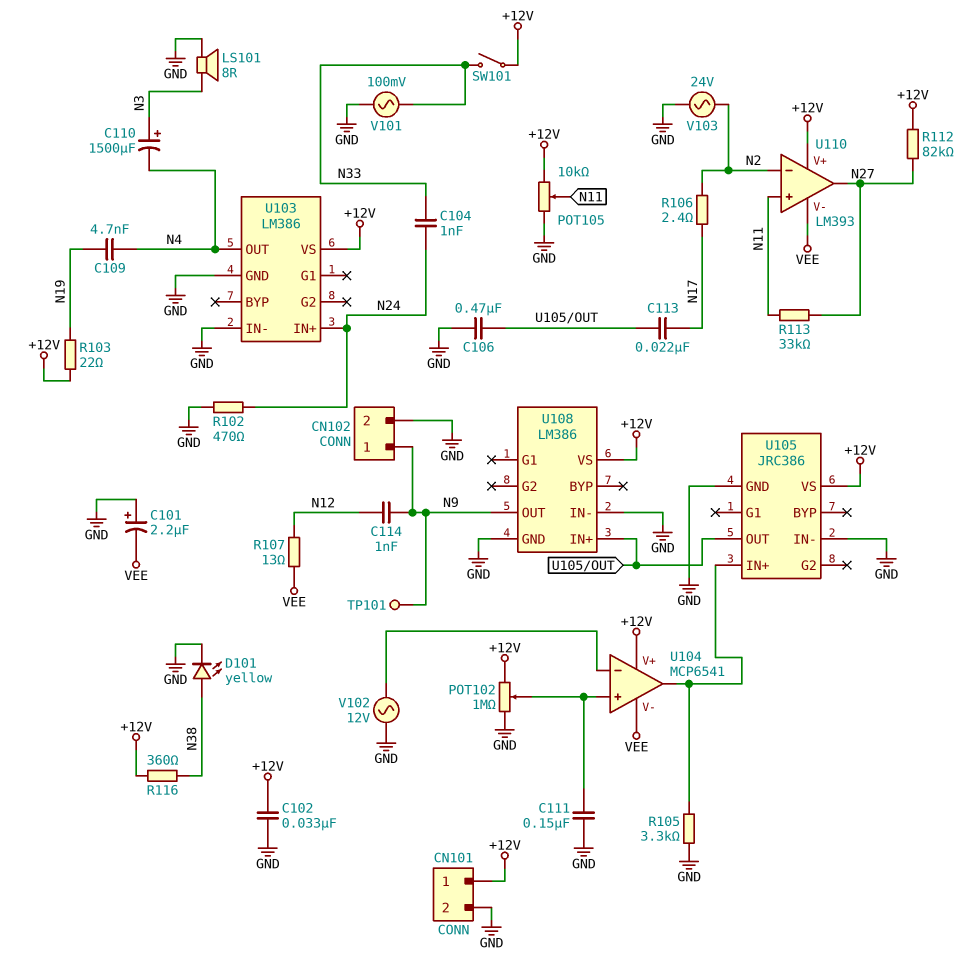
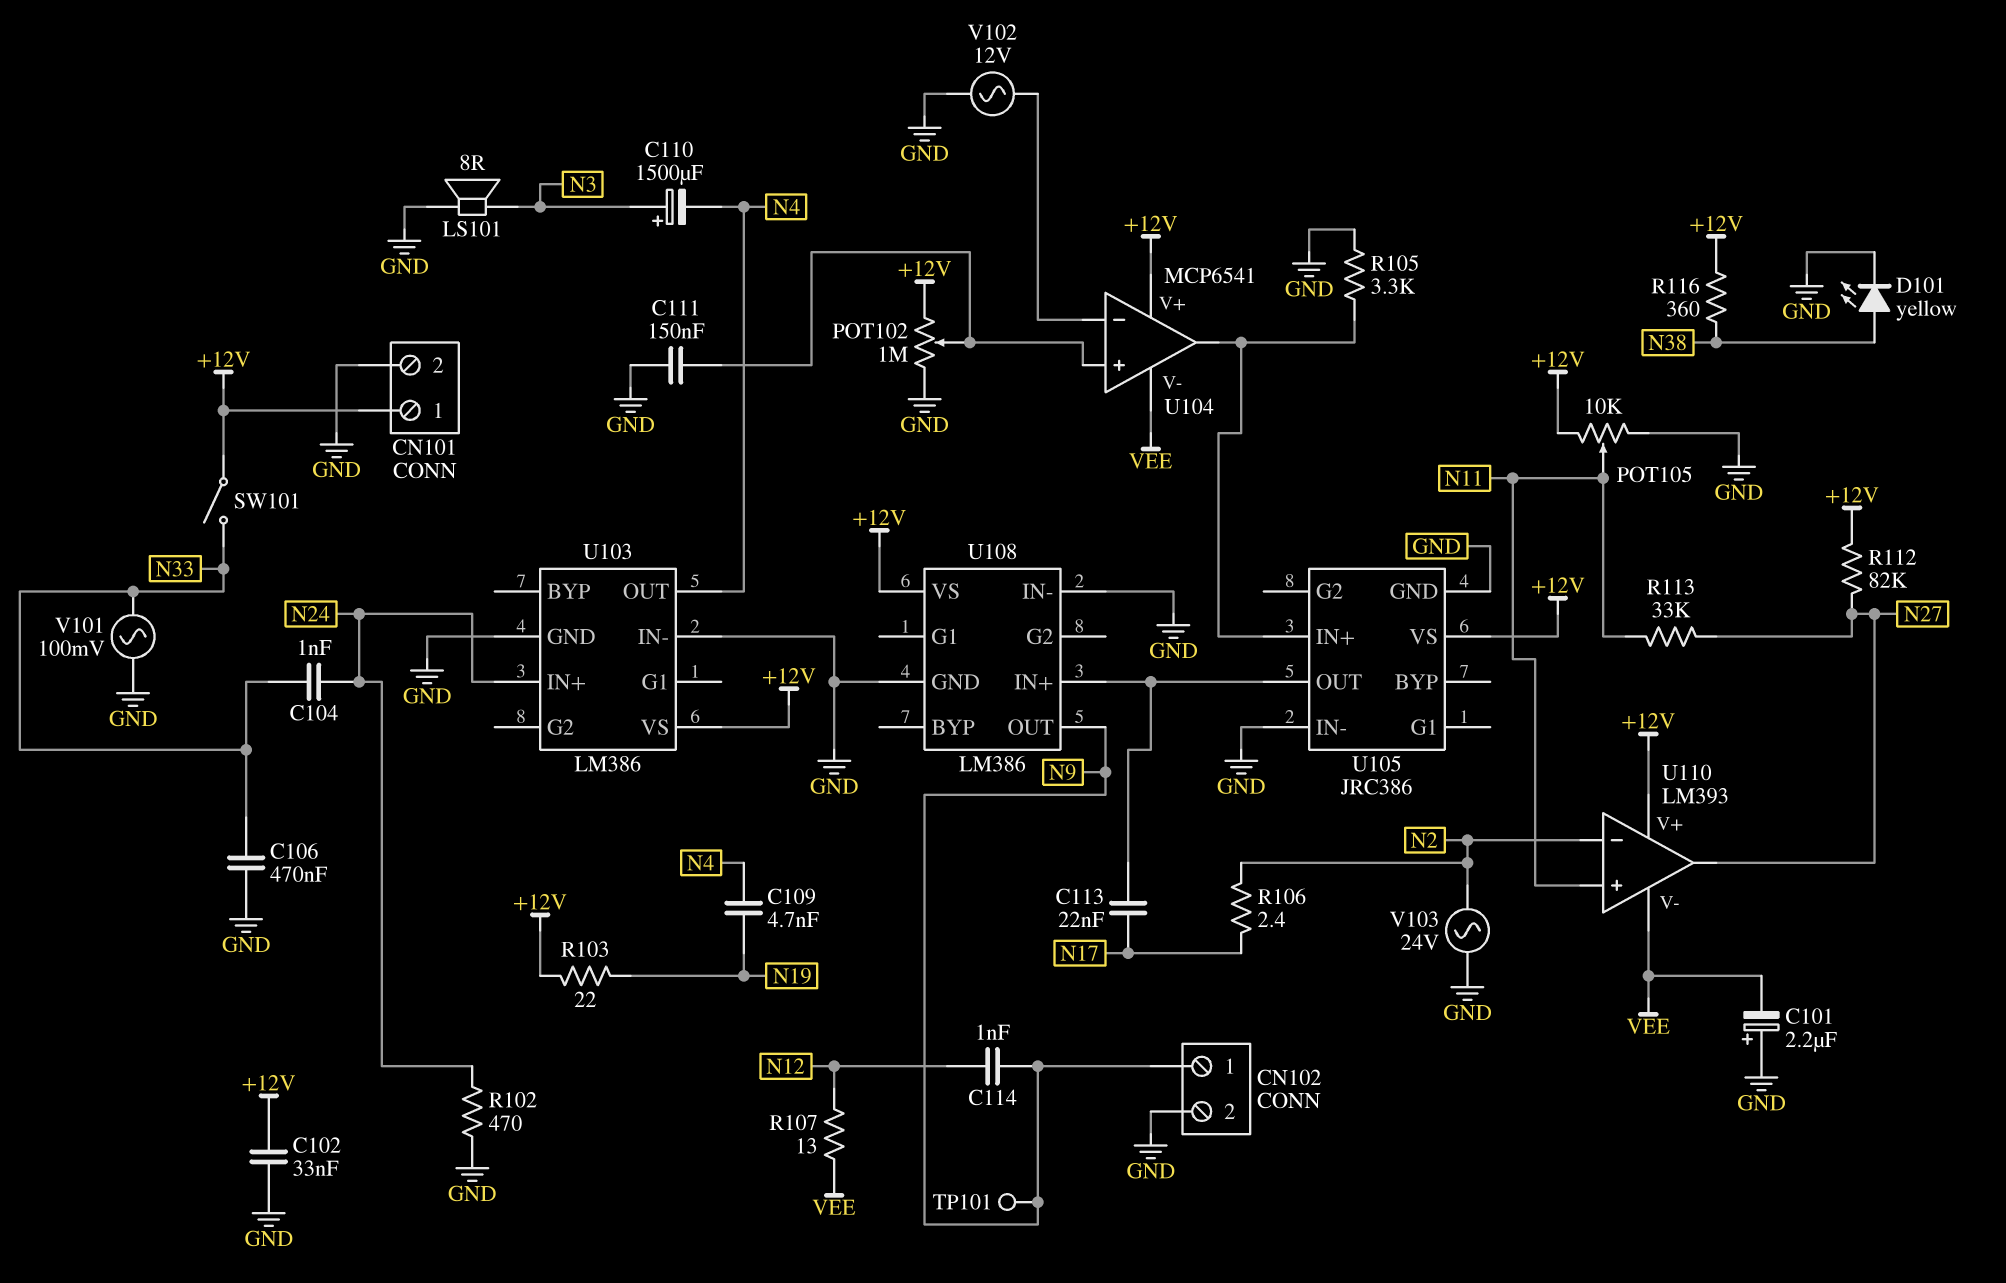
C106: 470nF (GND, U105/OUT) -> 470nF (GND, N33)

